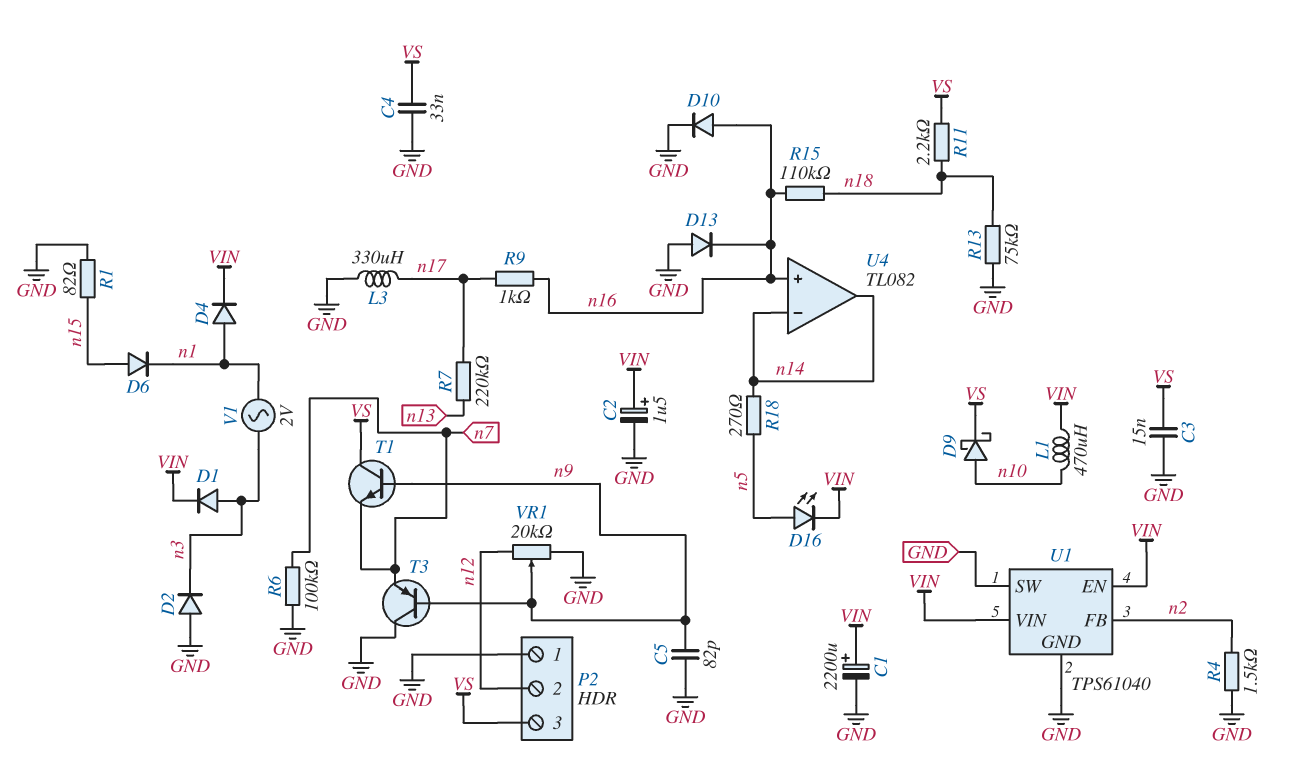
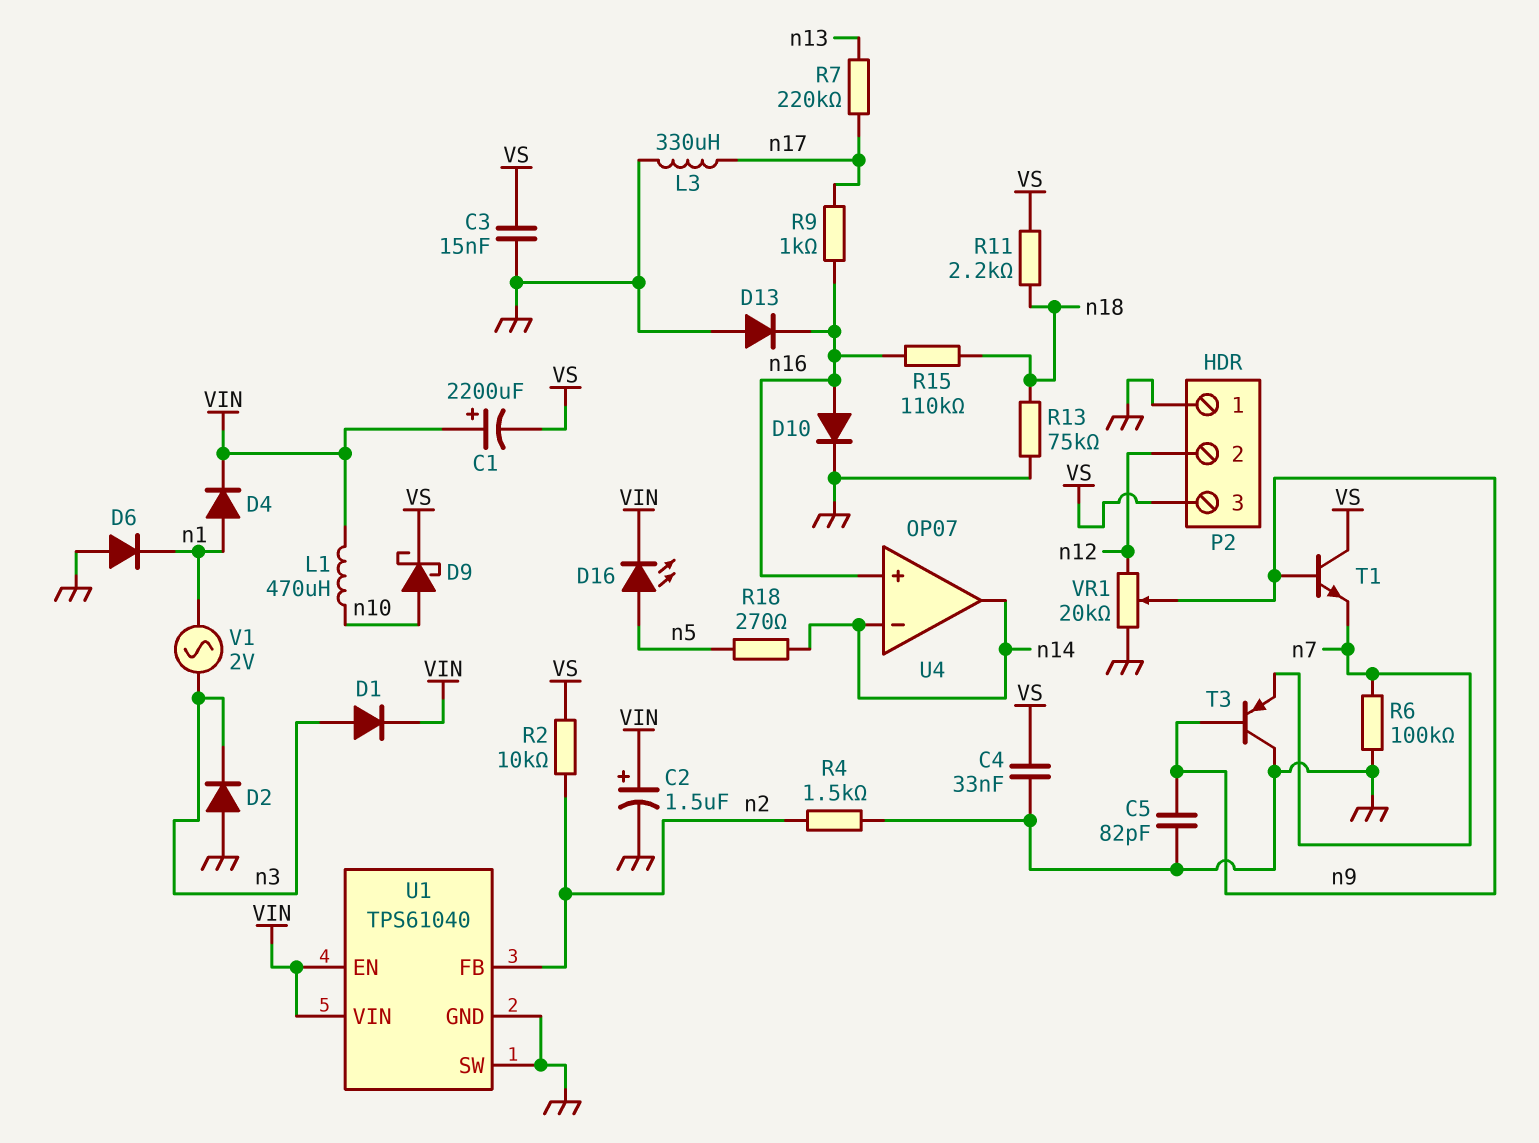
C1: 2200uF (plus VIN, minus GND) -> 2200uF (plus VIN, minus VS)
D6: diode (A n15, K n1) -> diode (A GND, K n1)
R1: 82 (GND, n15) -> none
R2: none -> 10k (VS, n2)
U4: TL082 -> OP07

